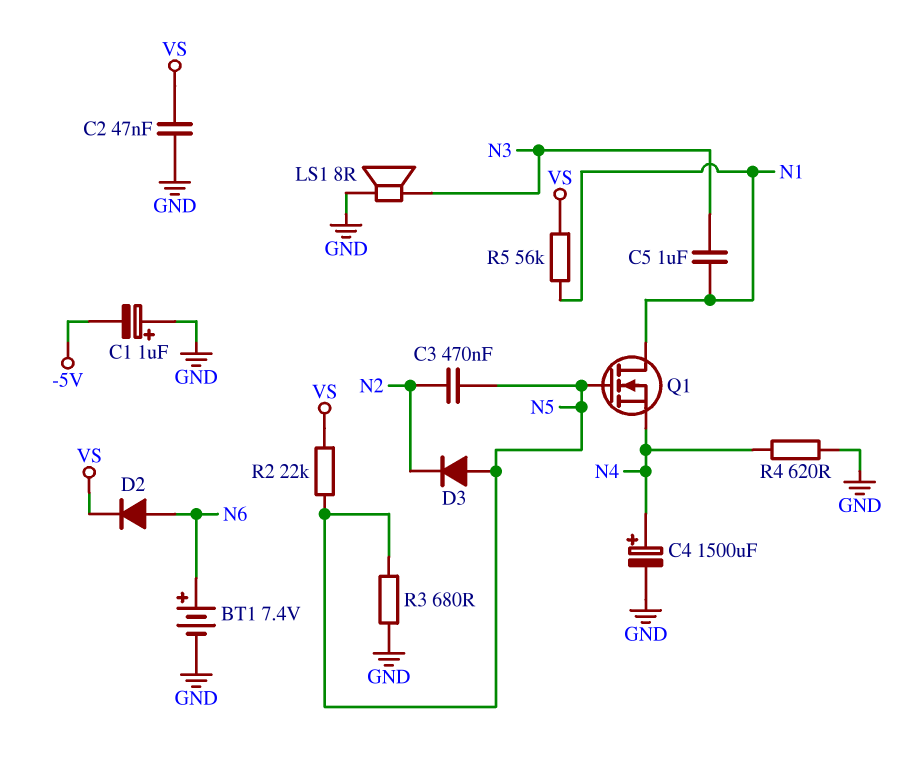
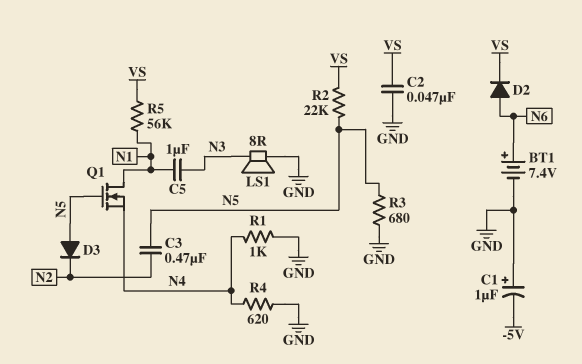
C4: 1500uF (plus N4, minus GND) -> none
R1: none -> 1k (GND, N4)

